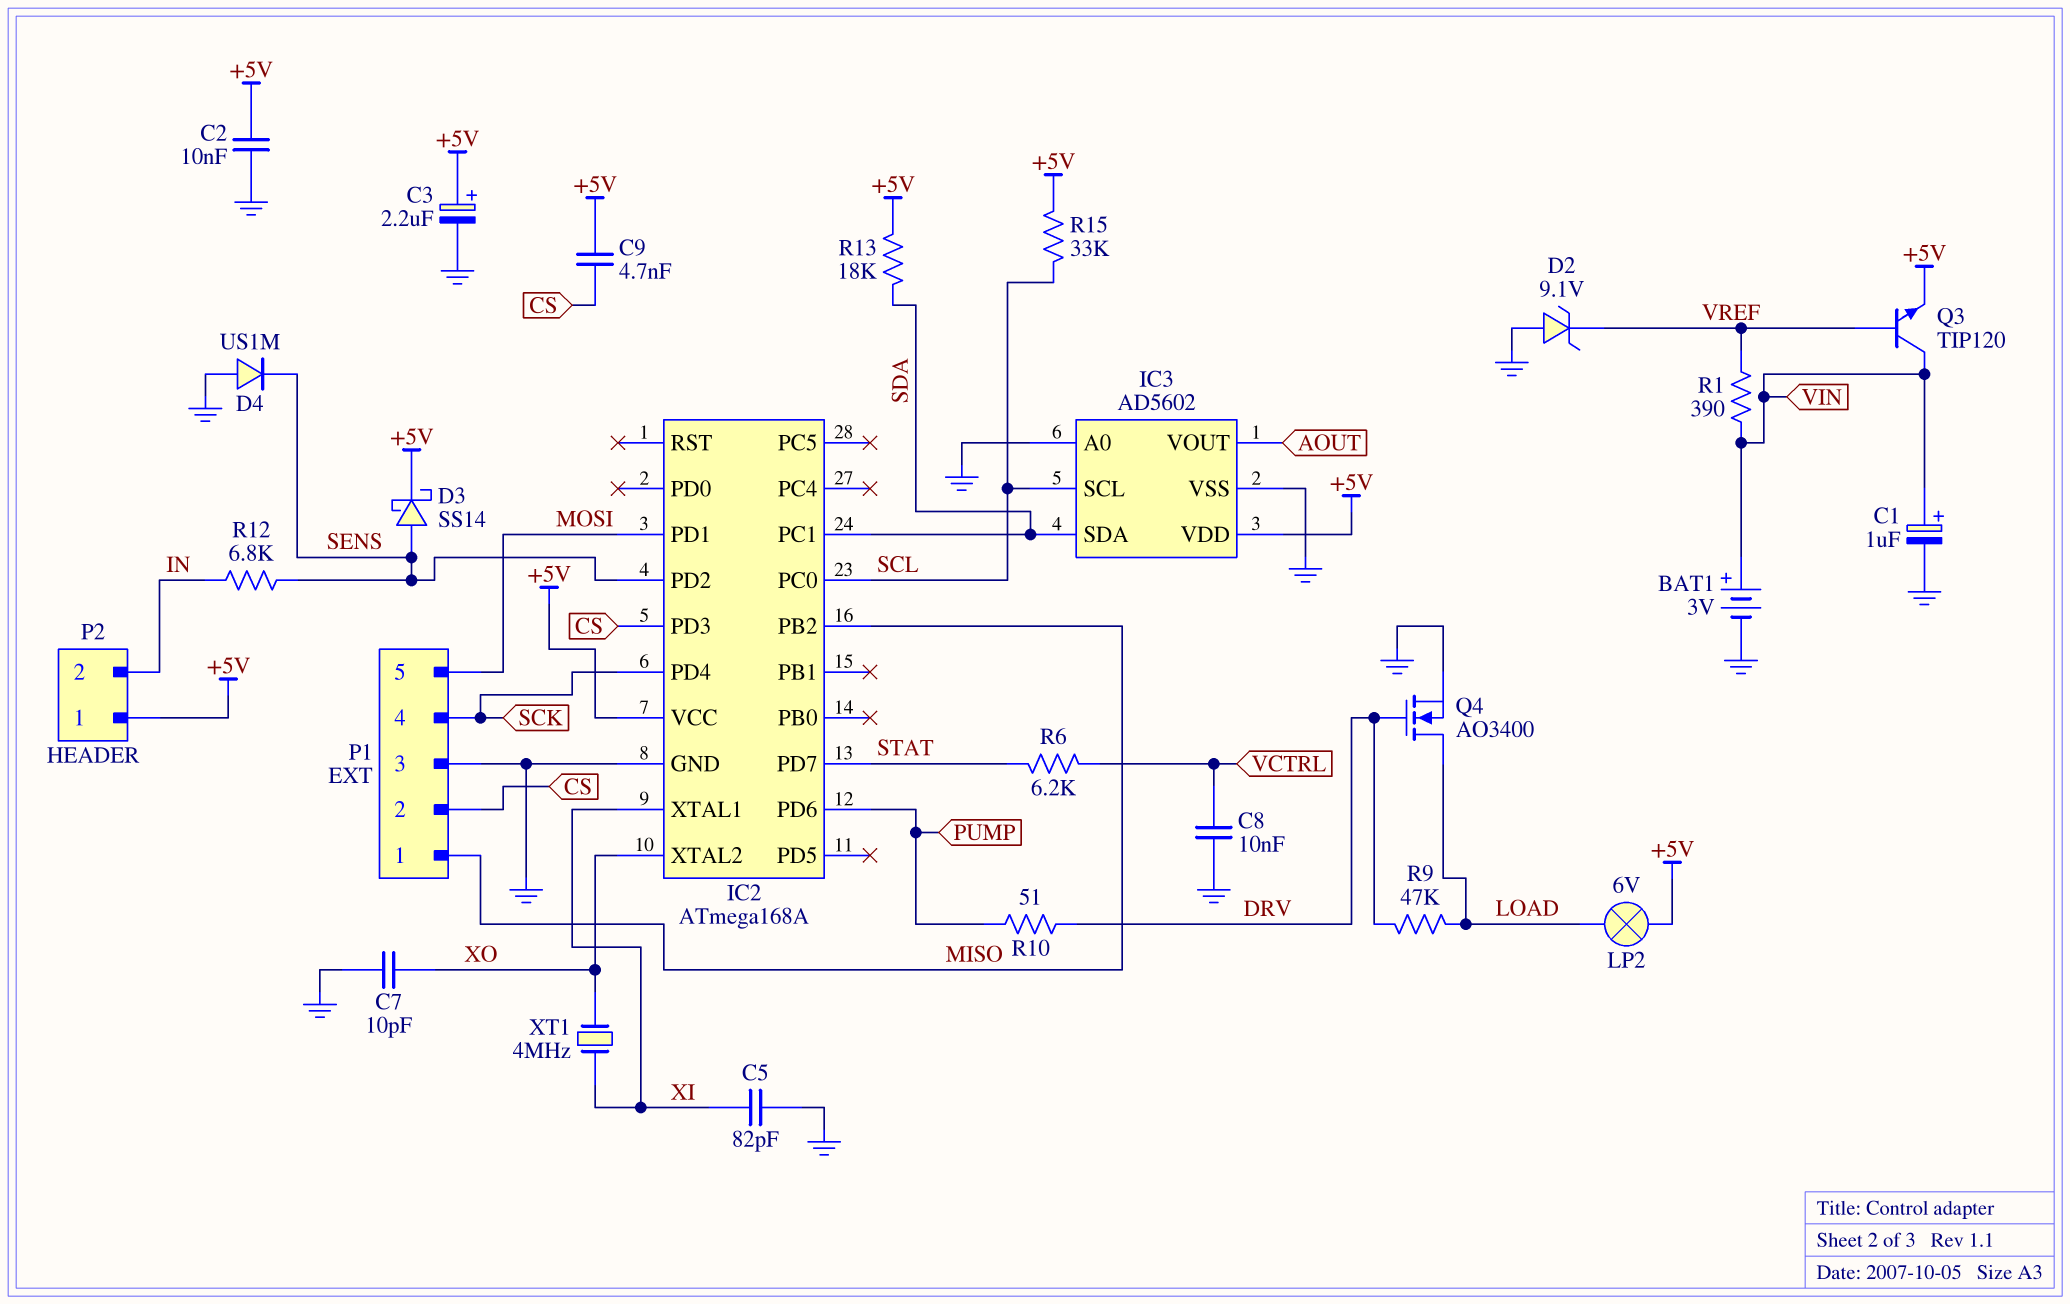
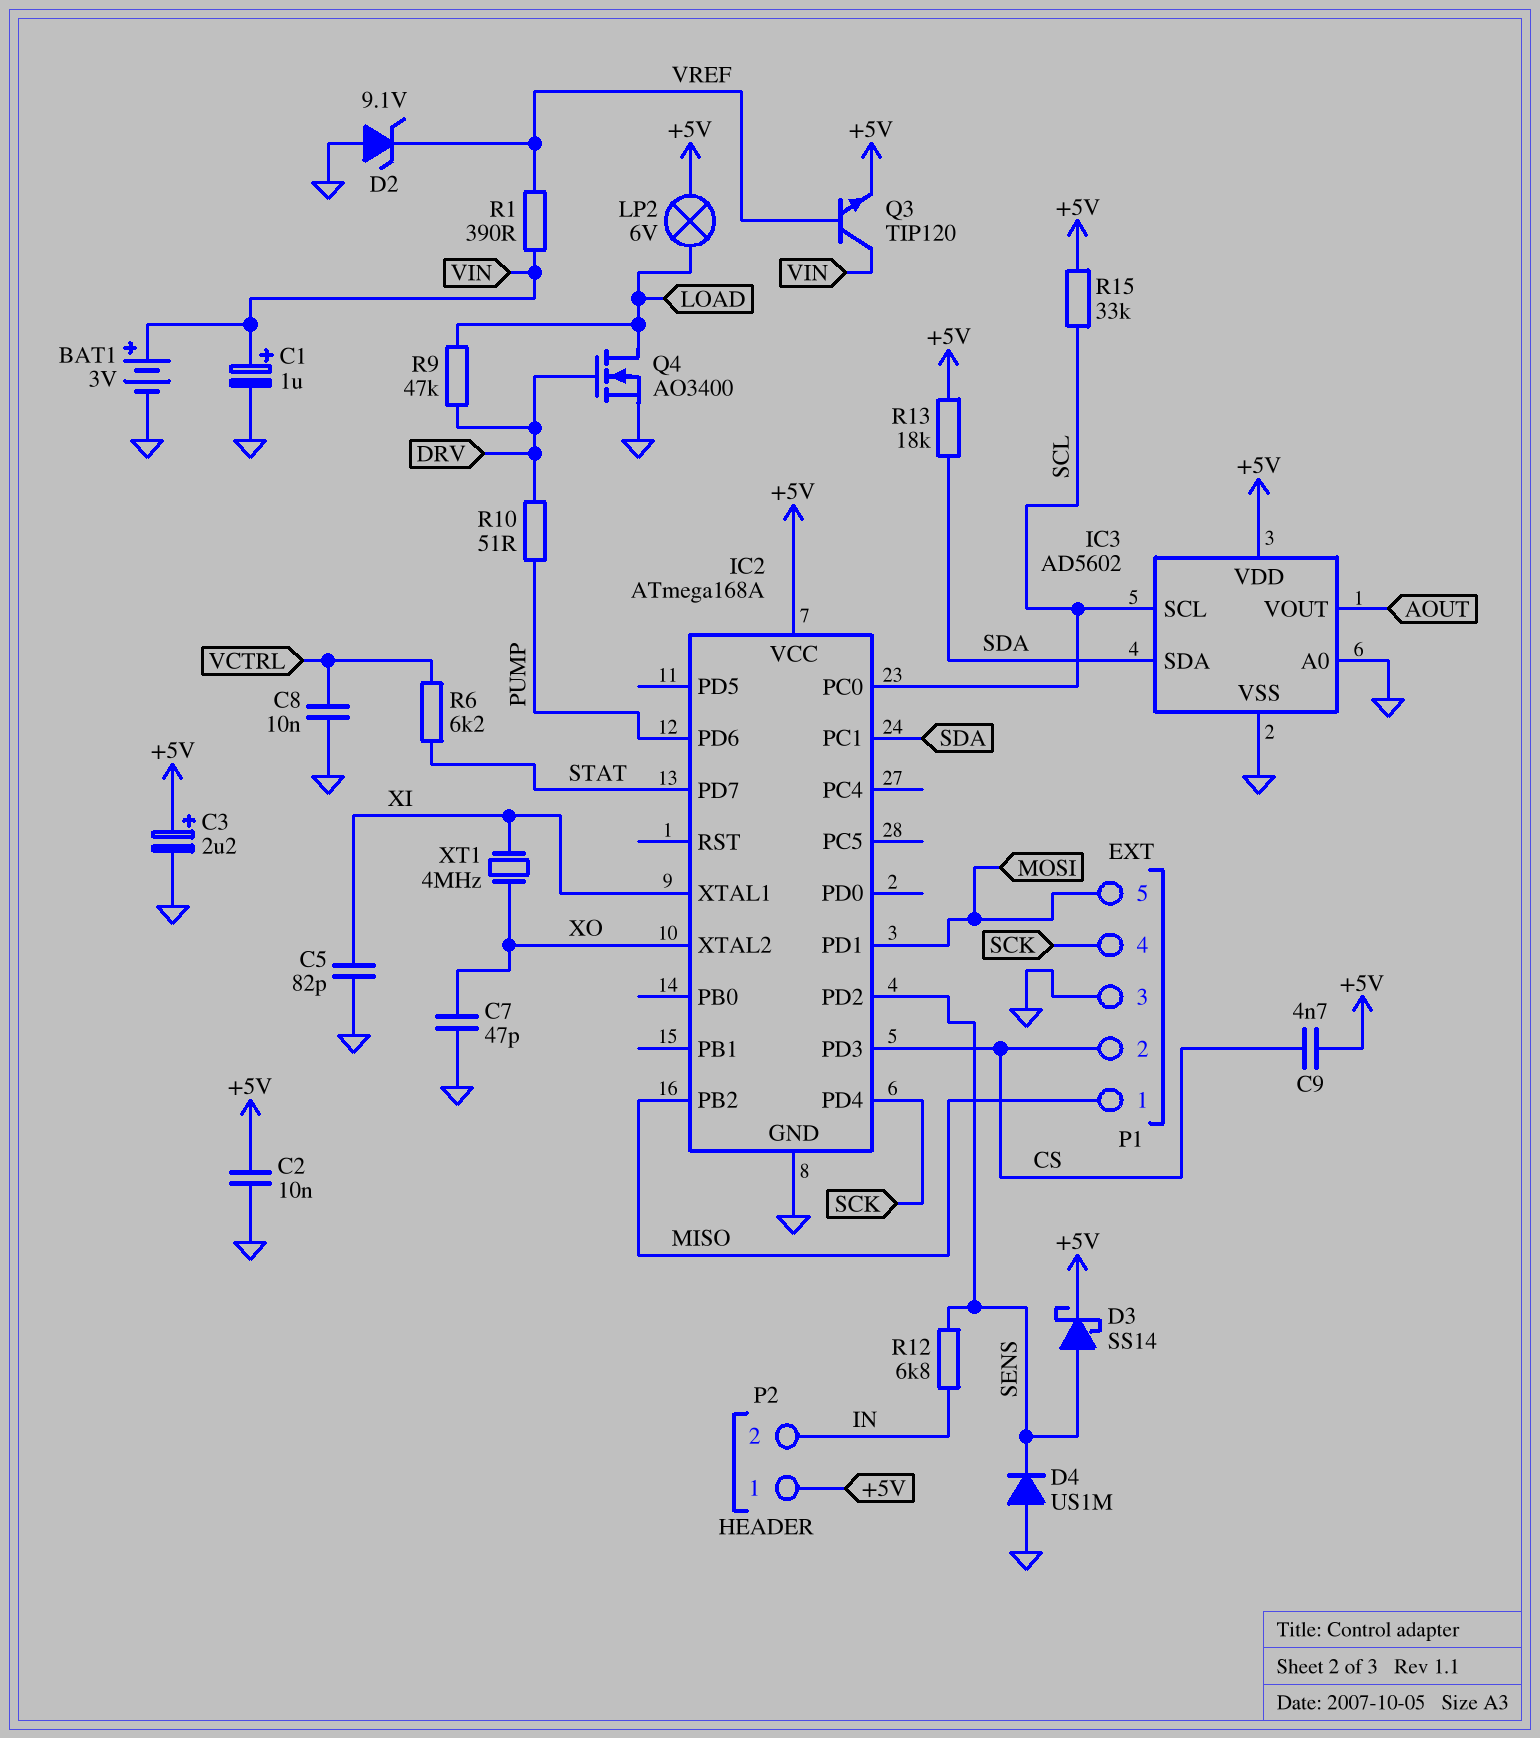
C7: 10pF (GND, XO) -> 47pF (GND, XO)

